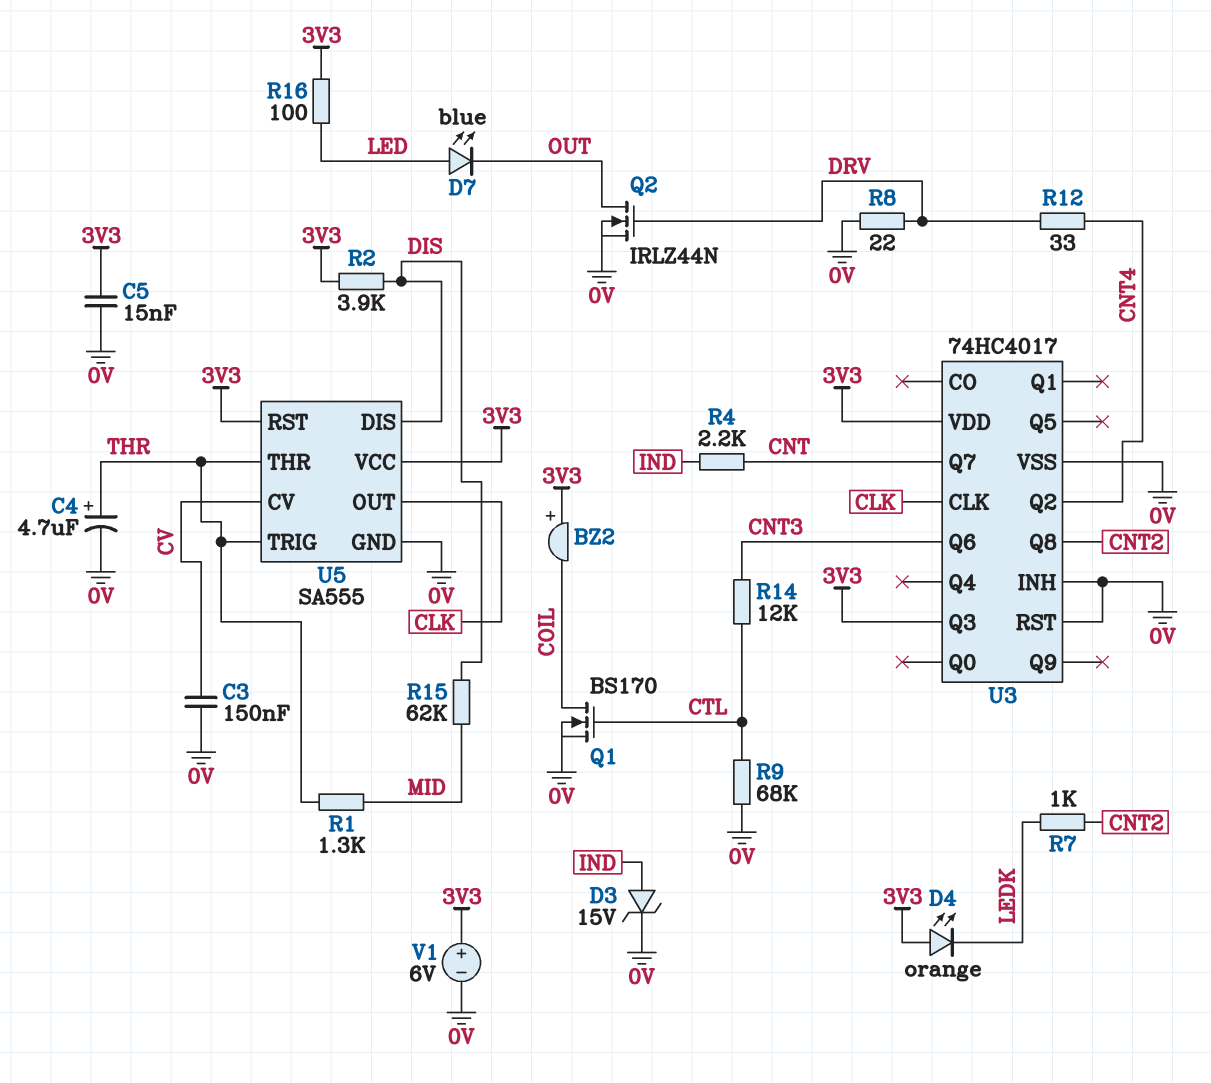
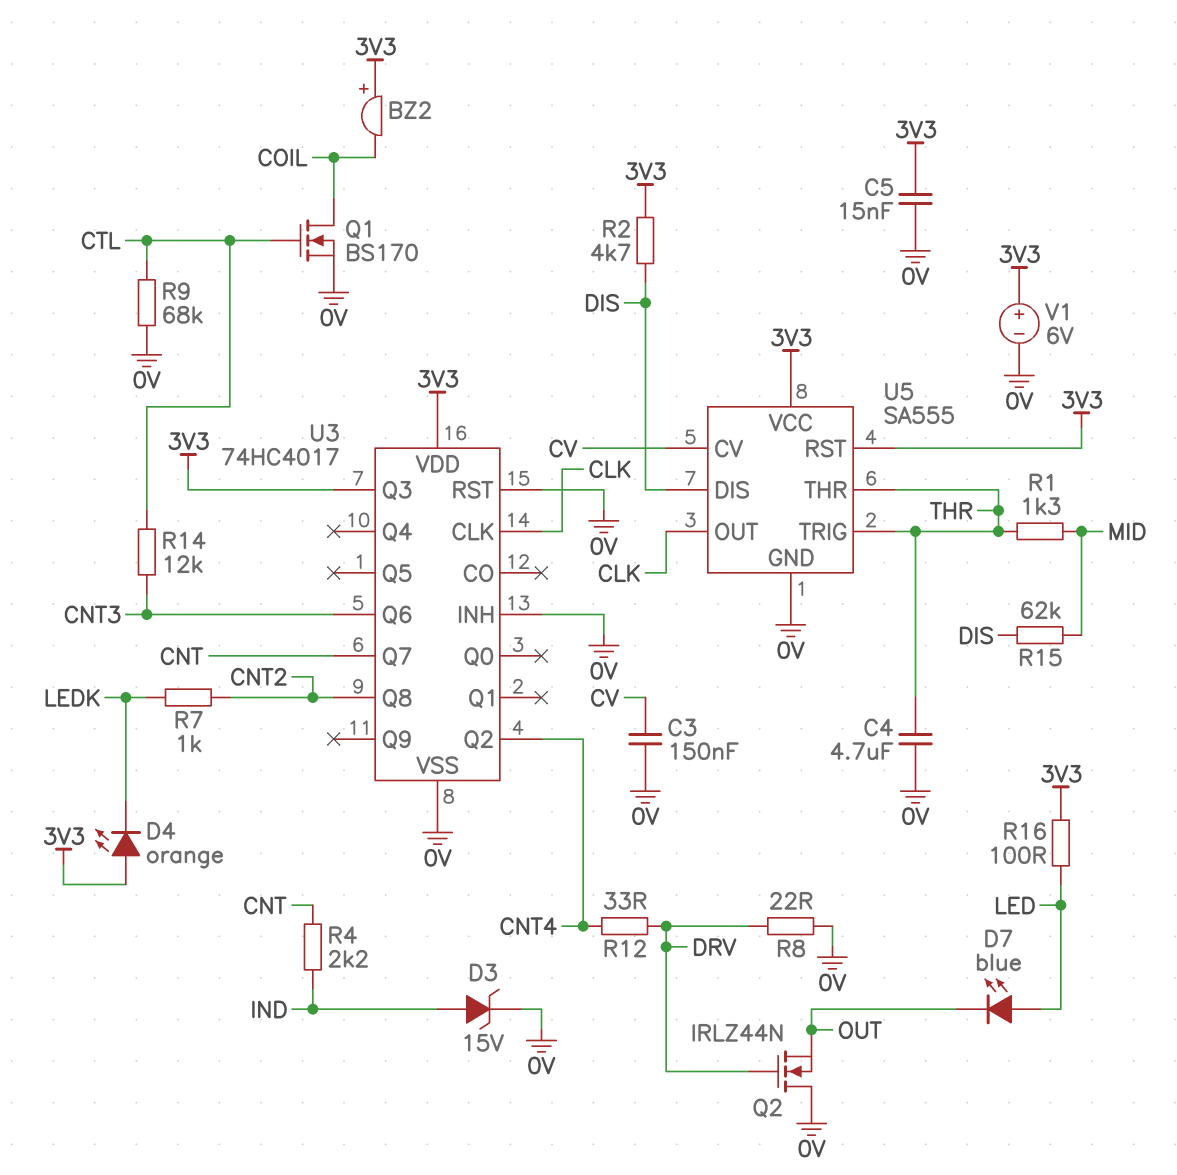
C4: 4.7uF (plus THR, minus 0V) -> 4.7uF (0V, THR)
Q2: NMOS IRLZ44N (G DRV, D OUT, S 0V) -> NMOS IRLZ44N (G DRV, D 0V, S OUT)
R2: 3.9k (3V3, DIS) -> 4.7k (3V3, DIS)

